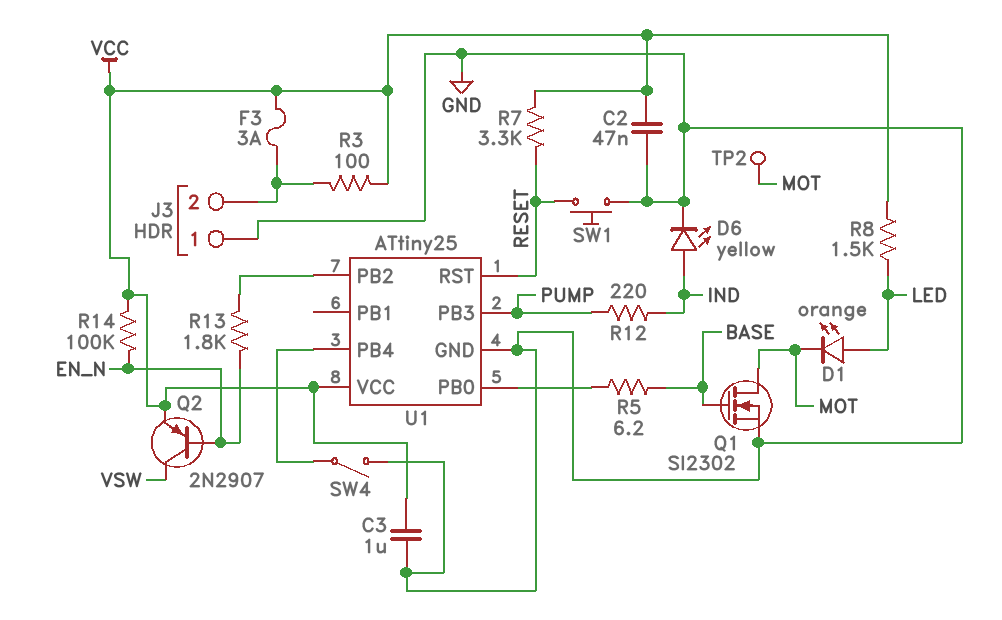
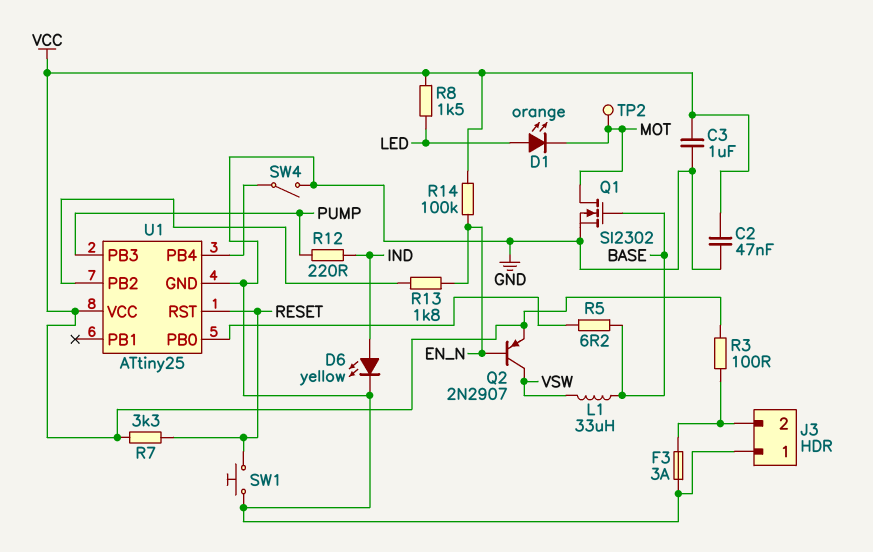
F3: 3A (J3/2, VCC) -> 3A (GND, J3/2)
L1: none -> 33uH (BASE, VSW)

